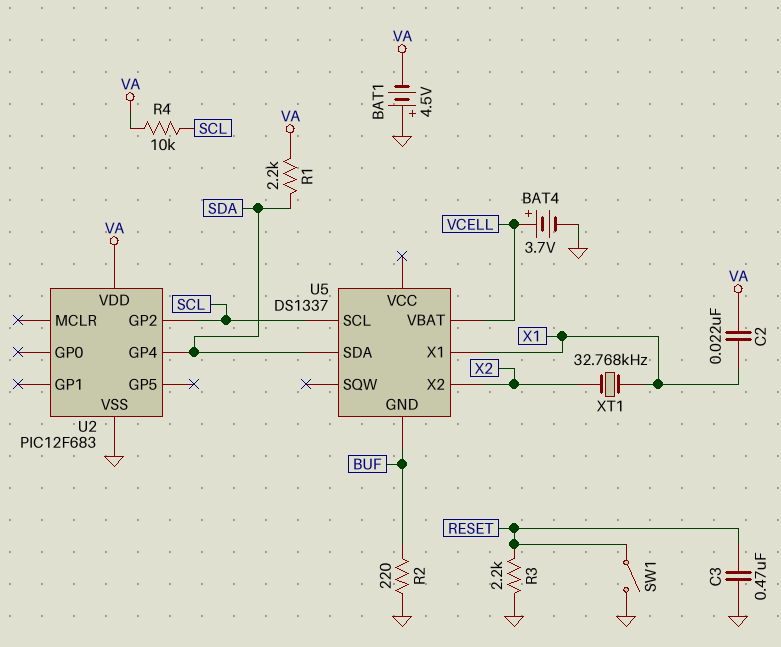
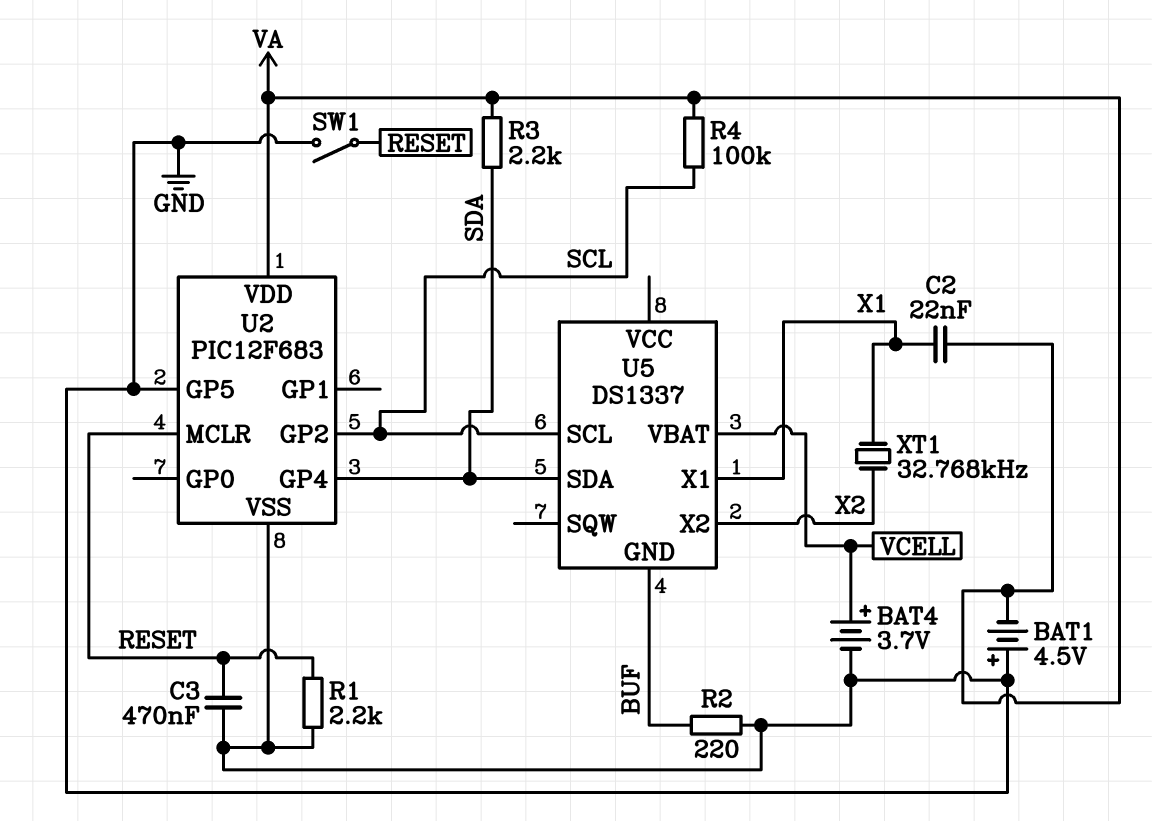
R1: 2.2k (SDA, VA) -> 2.2k (GND, RESET)
R3: 2.2k (GND, RESET) -> 2.2k (SDA, VA)
R4: 10k (SCL, VA) -> 100k (SCL, VA)
U2 pin GP5: none -> GND
U2 pin MCLR: none -> RESET

